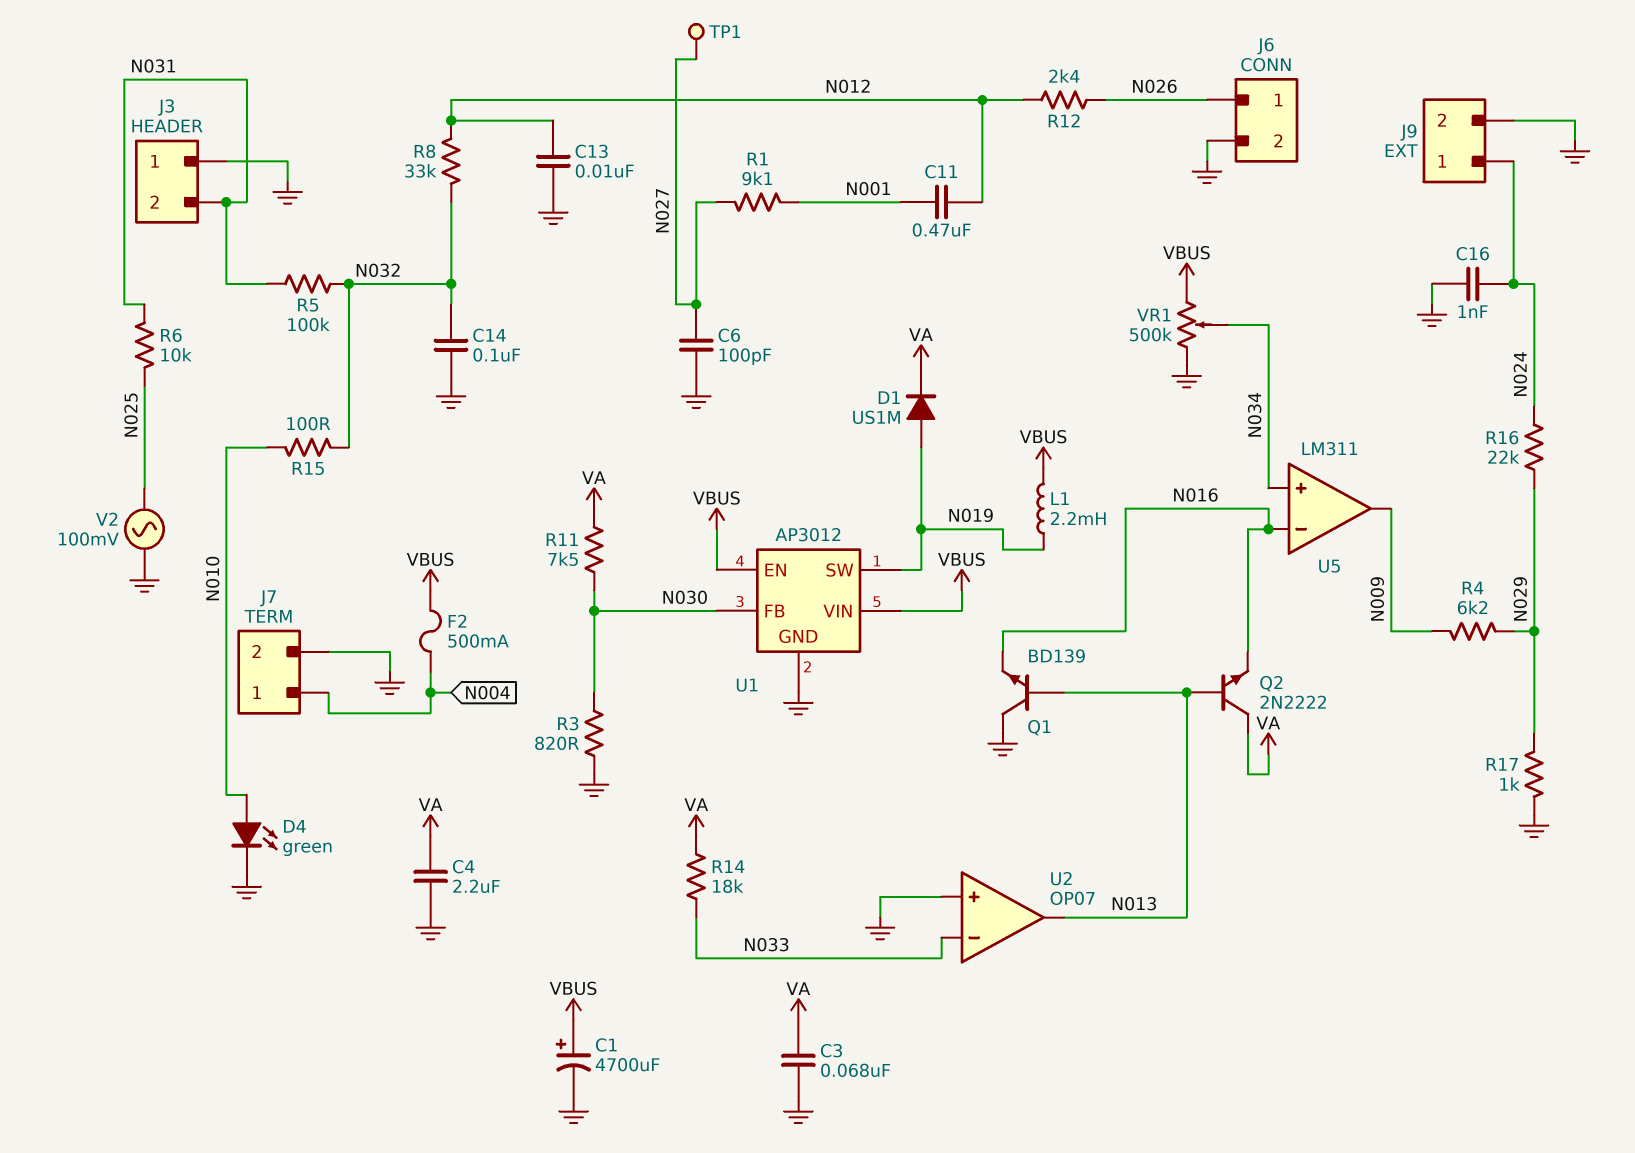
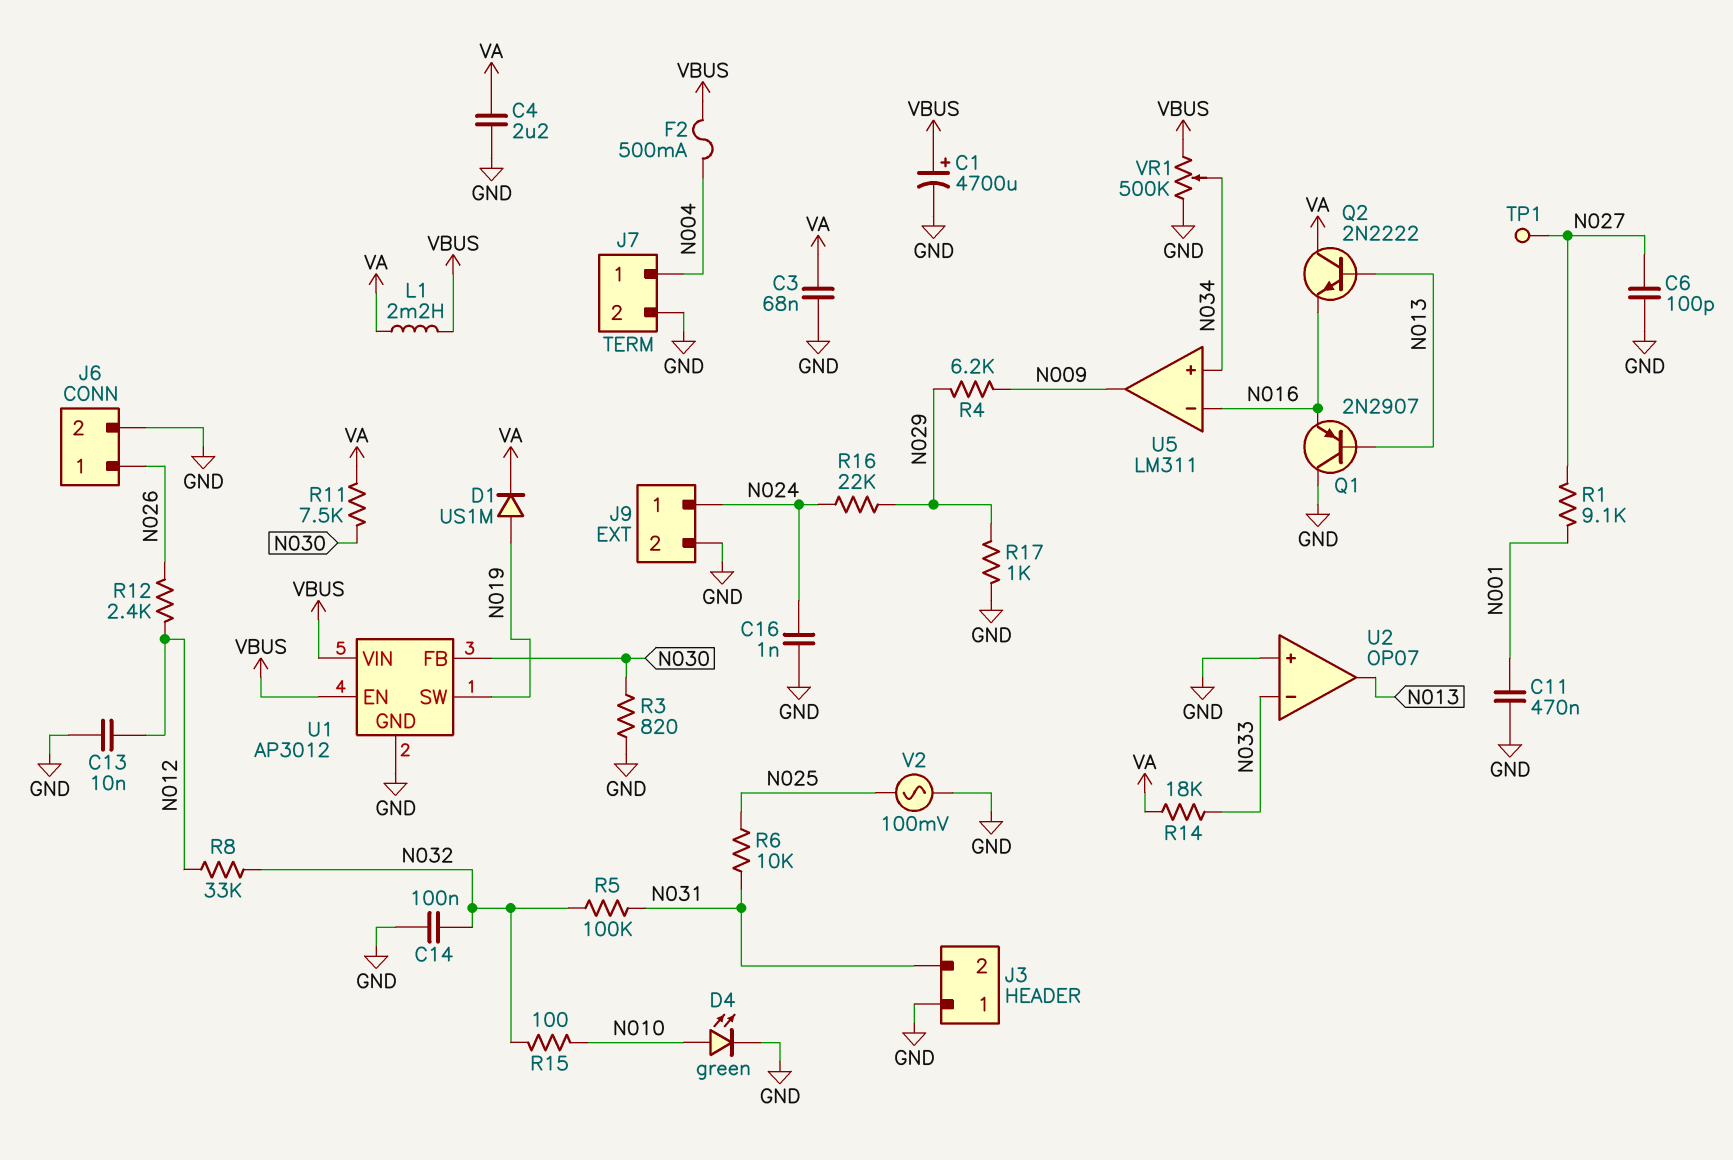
C11: 470nF (N001, N012) -> 470nF (GND, N001)
L1: 2.2mH (N019, VBUS) -> 2.2mH (VA, VBUS)
Q1: NPN BD139 (B N013, C GND, E N016) -> PNP 2N2907 (B N013, C GND, E N016)

